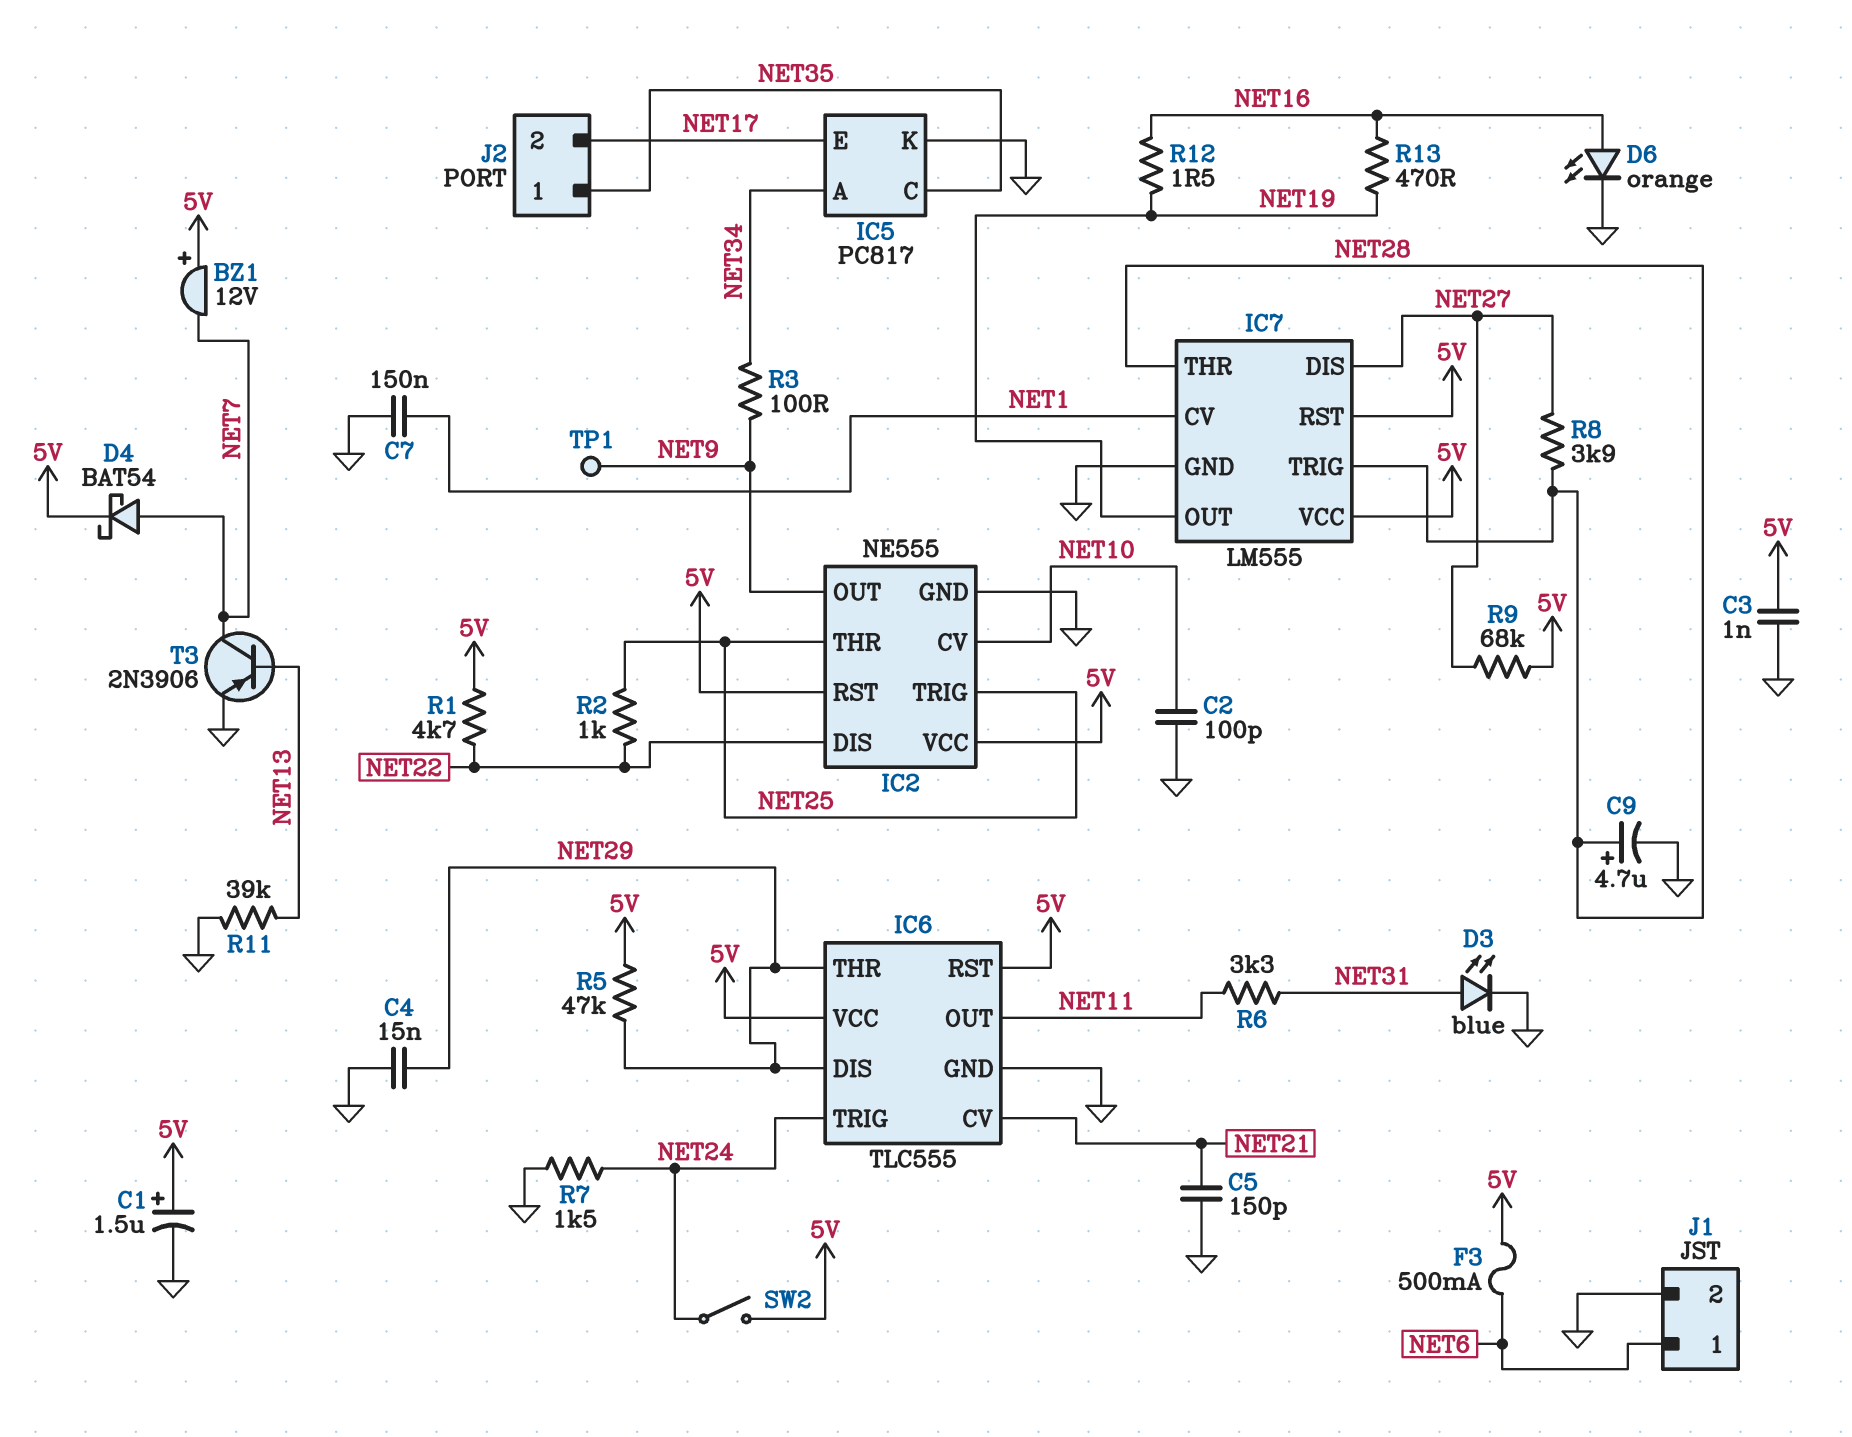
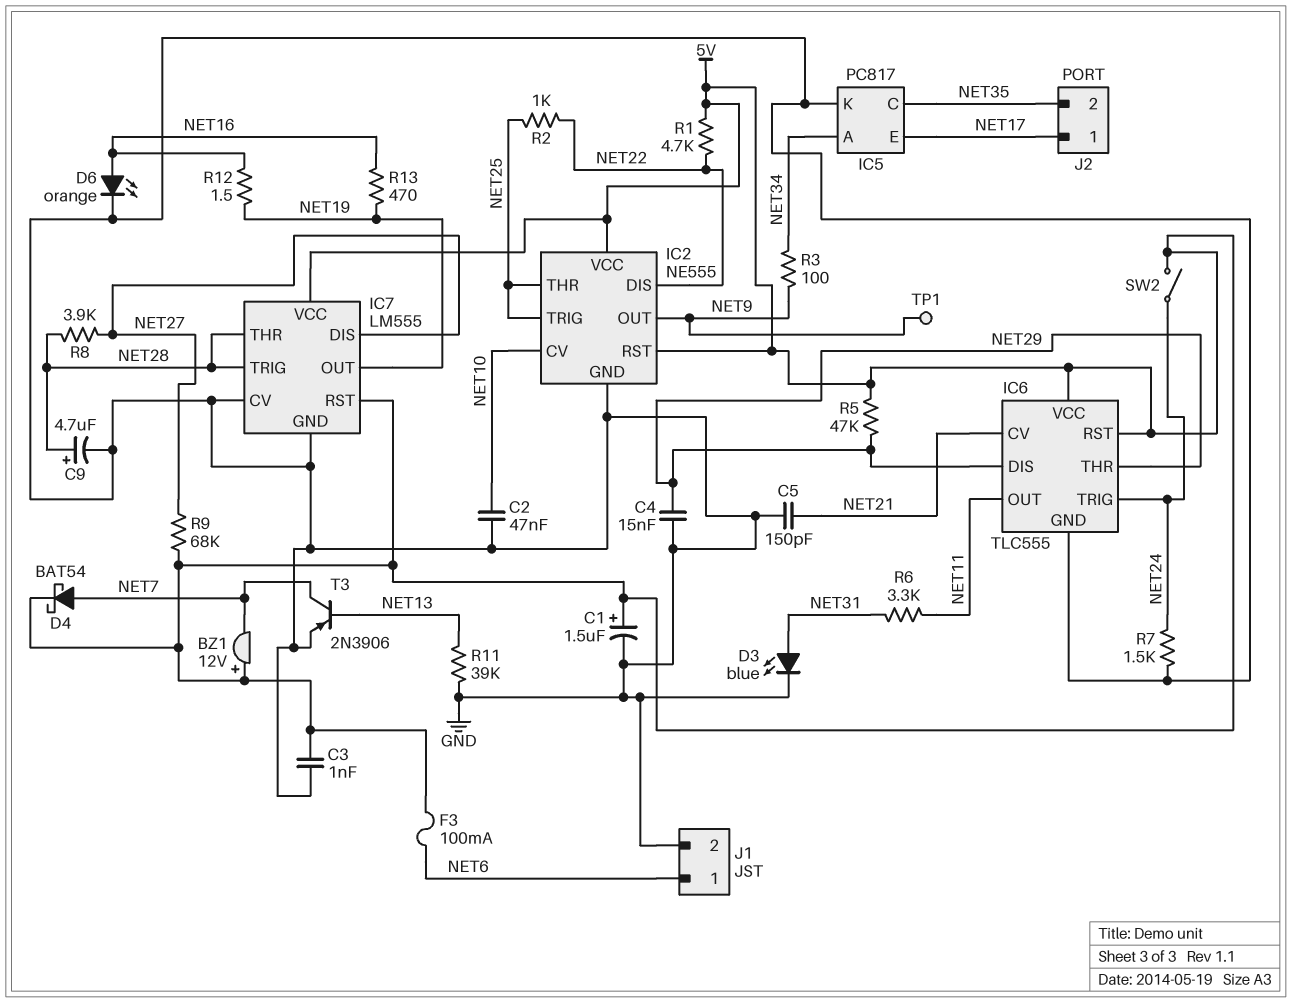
C2: 100pF (GND, NET10) -> 47nF (GND, NET10)
C7: 150nF (GND, NET1) -> none
F3: 500mA (5V, NET6) -> 100mA (5V, NET6)
IC7 pin CV: NET1 -> GND
J2 pin 1: NET35 -> NET17
J2 pin 2: NET17 -> NET35

